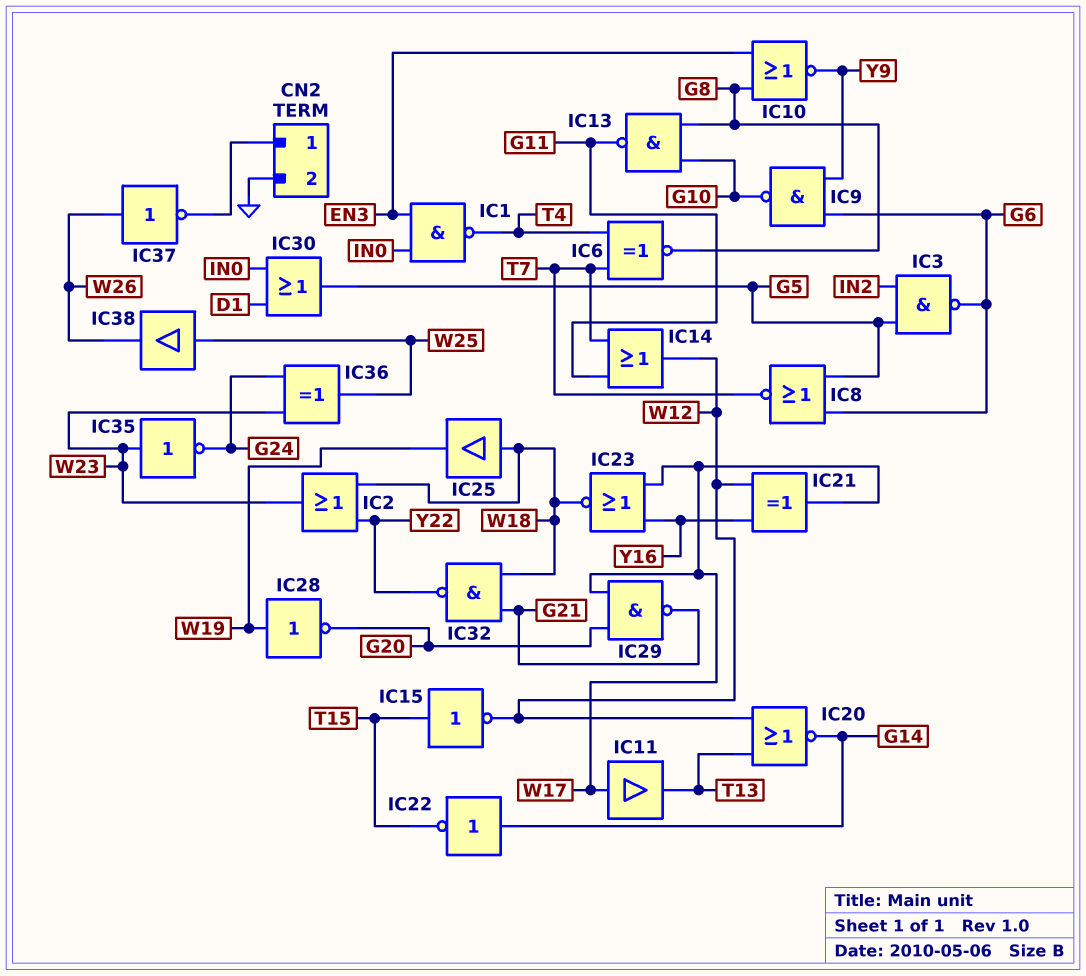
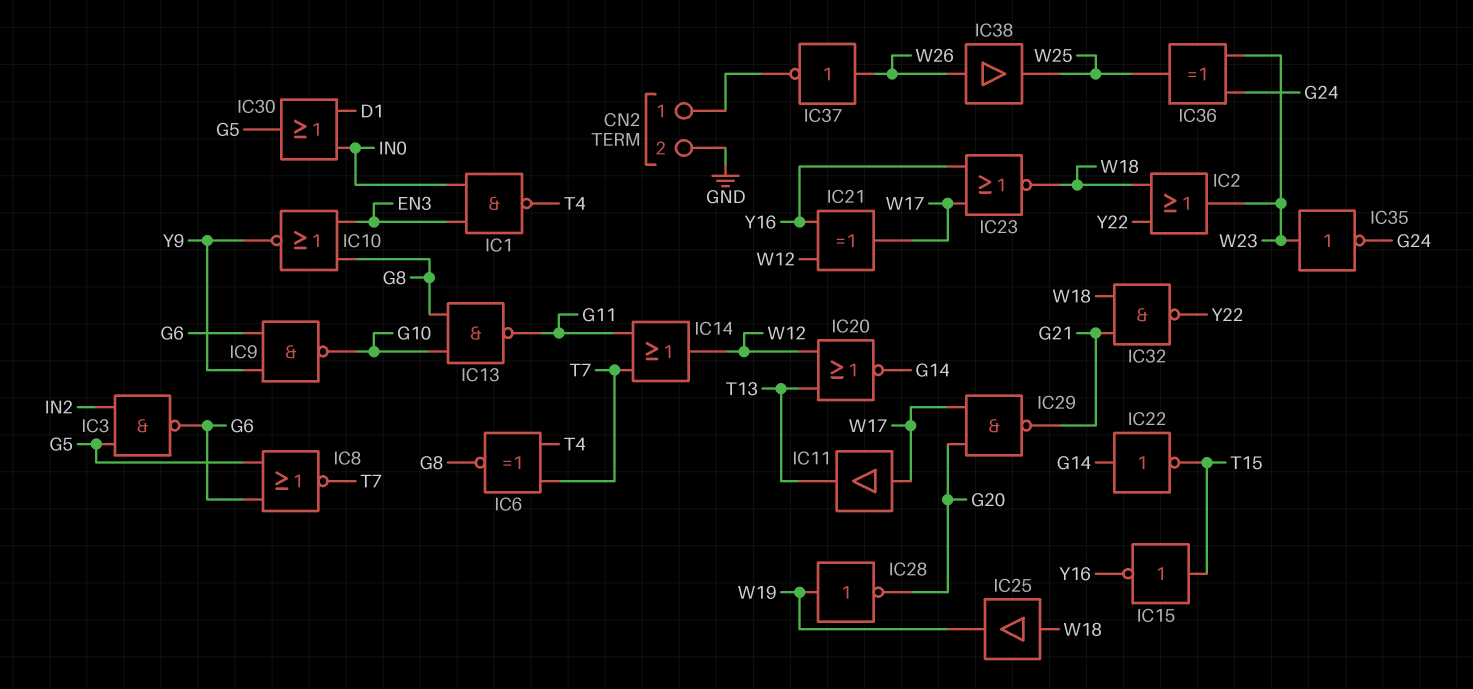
IC15: NOT (in T15, out W12) -> NOT (in T15, out Y16)
IC38: buffer (in W25, out W26) -> buffer (in W26, out W25)

